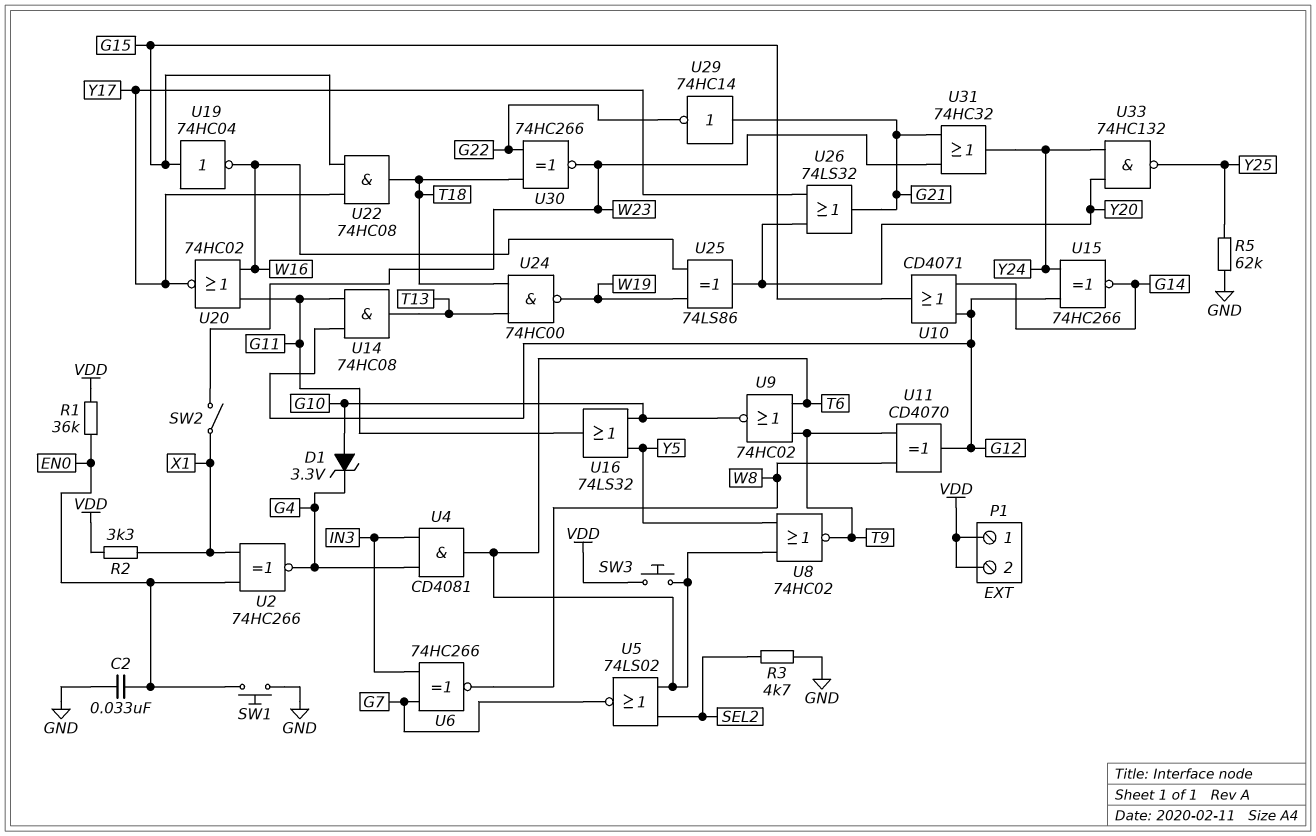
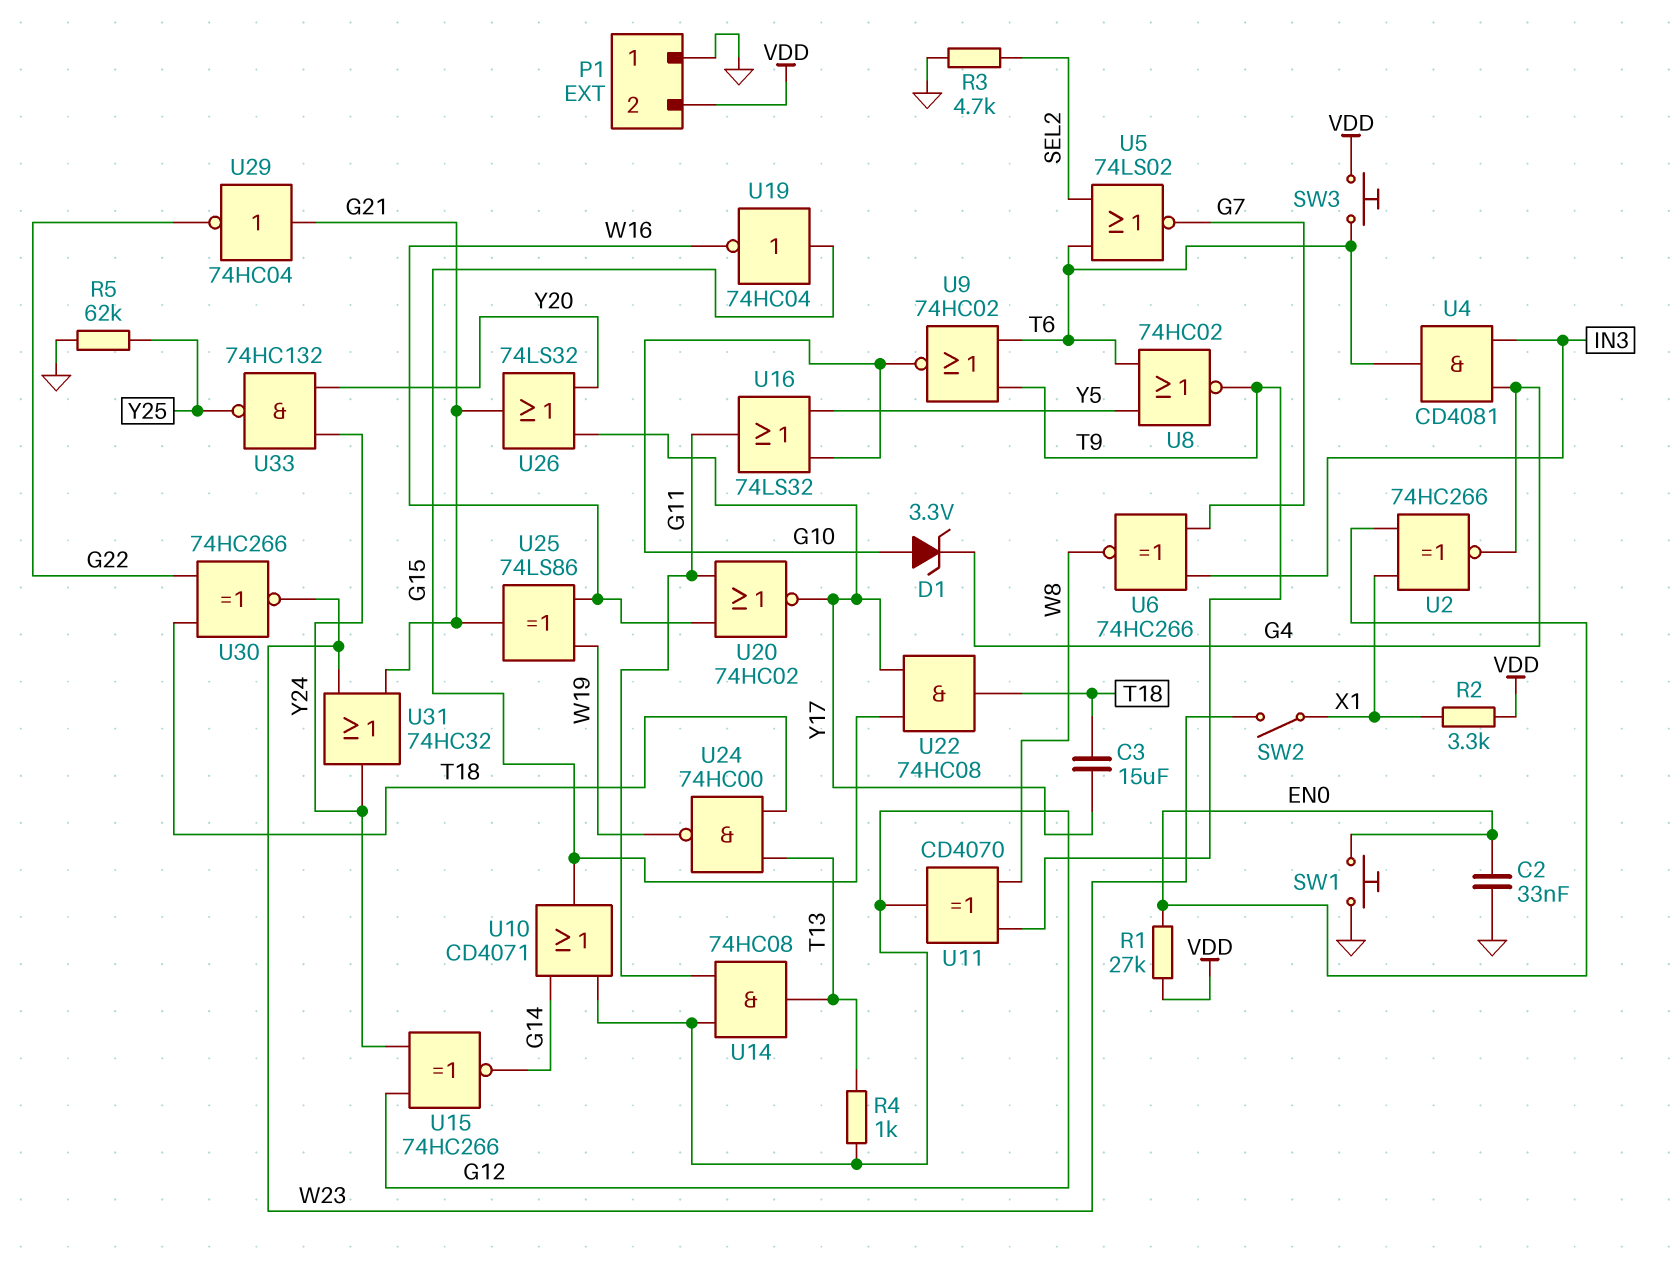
C3: none -> 15uF (T18, Y17)
P1 pin 1: VDD -> GND
R1: 36k (EN0, VDD) -> 27k (EN0, VDD)
R4: none -> 1k (G12, T13)
U25: XOR 74LS86 (in W16, in W19, out Y20) -> XOR 74LS86 (in W16, in W19, out G21)
U29: NOT 74HC14 (in G21, out G22) -> NOT 74HC04 (in G21, out G22)

